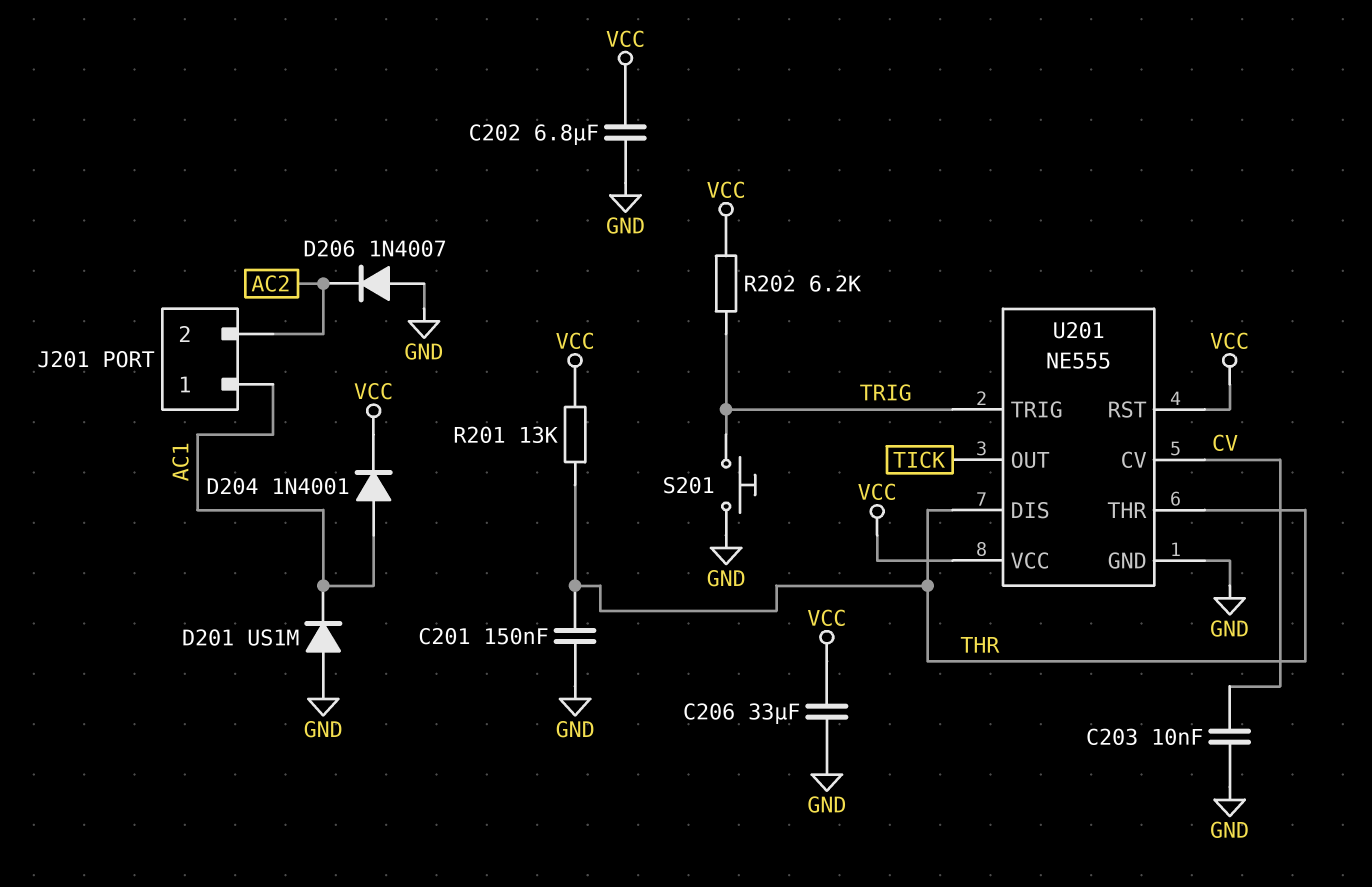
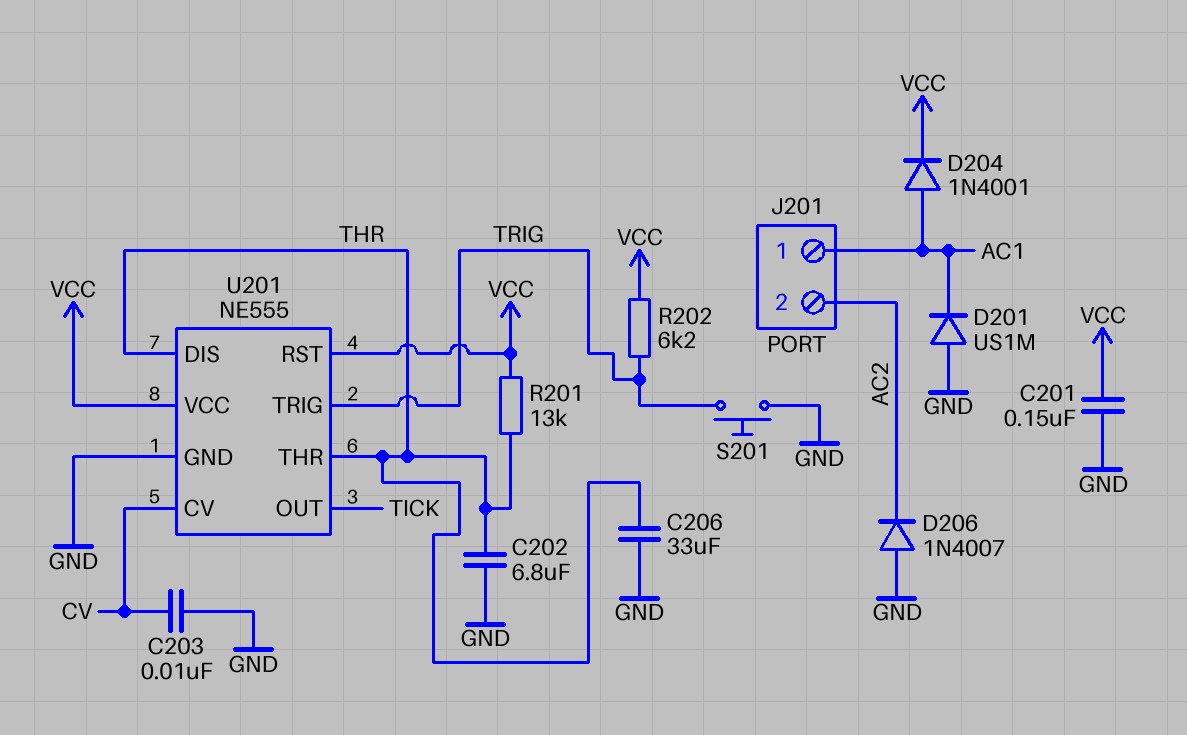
C201: 150nF (GND, THR) -> 150nF (GND, VCC)
C202: 6.8uF (GND, VCC) -> 6.8uF (GND, THR)
C206: 33uF (GND, VCC) -> 33uF (GND, THR)

